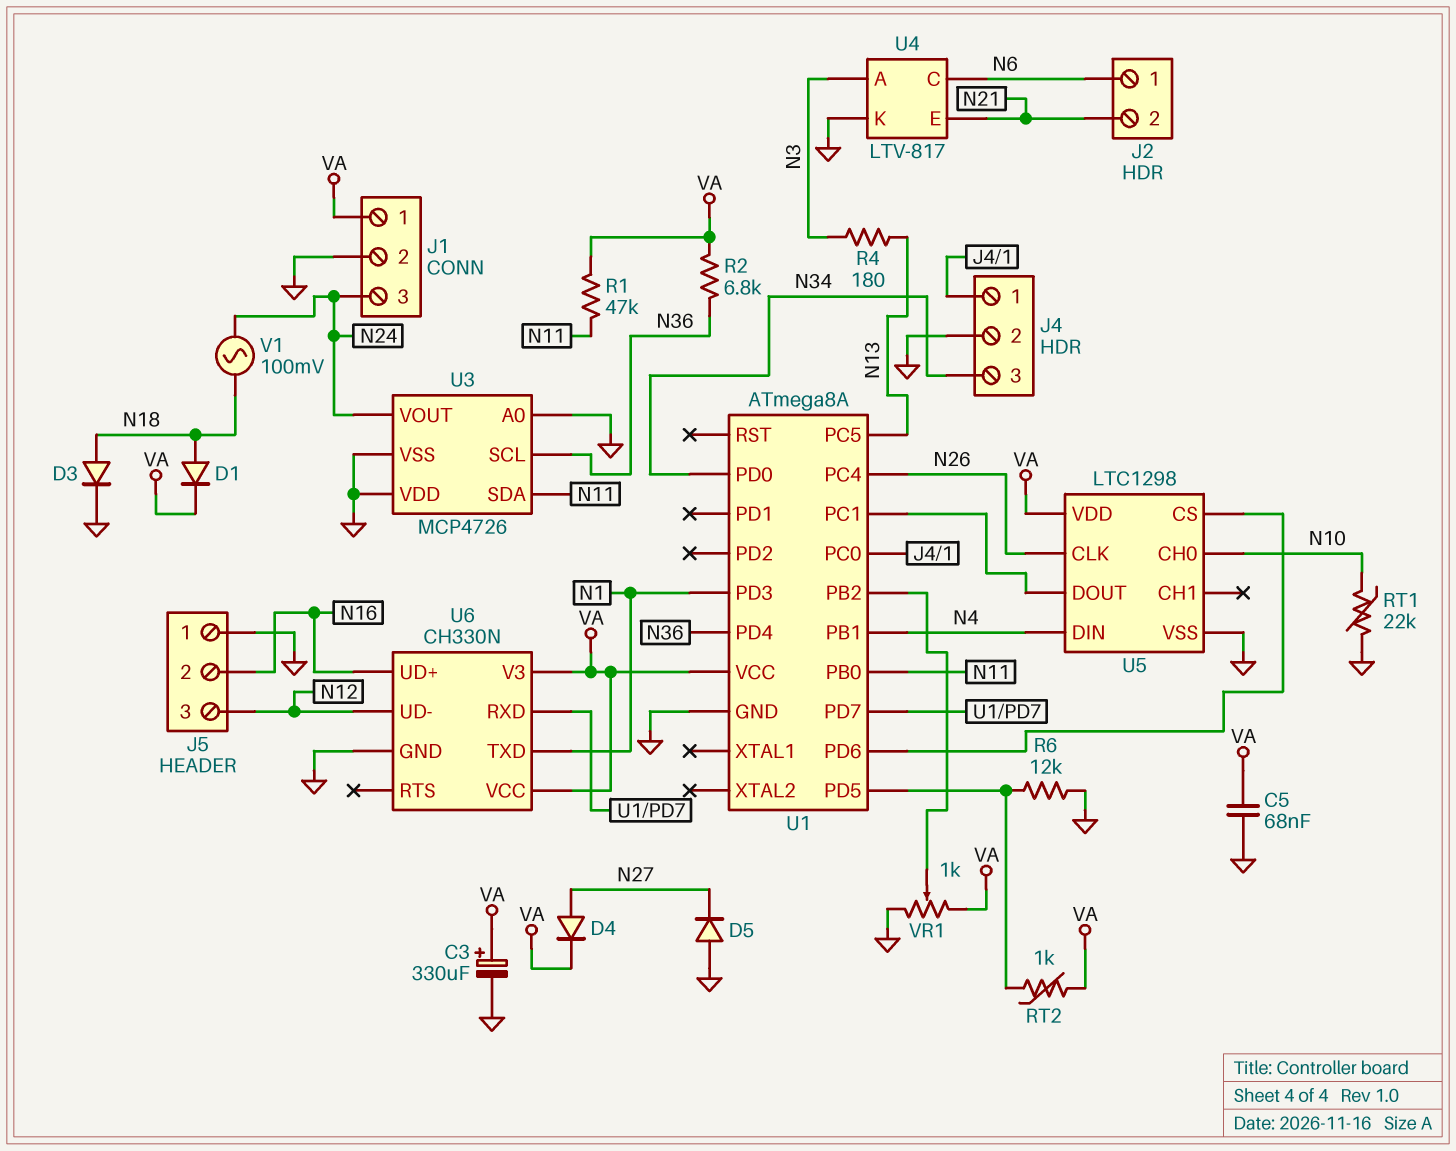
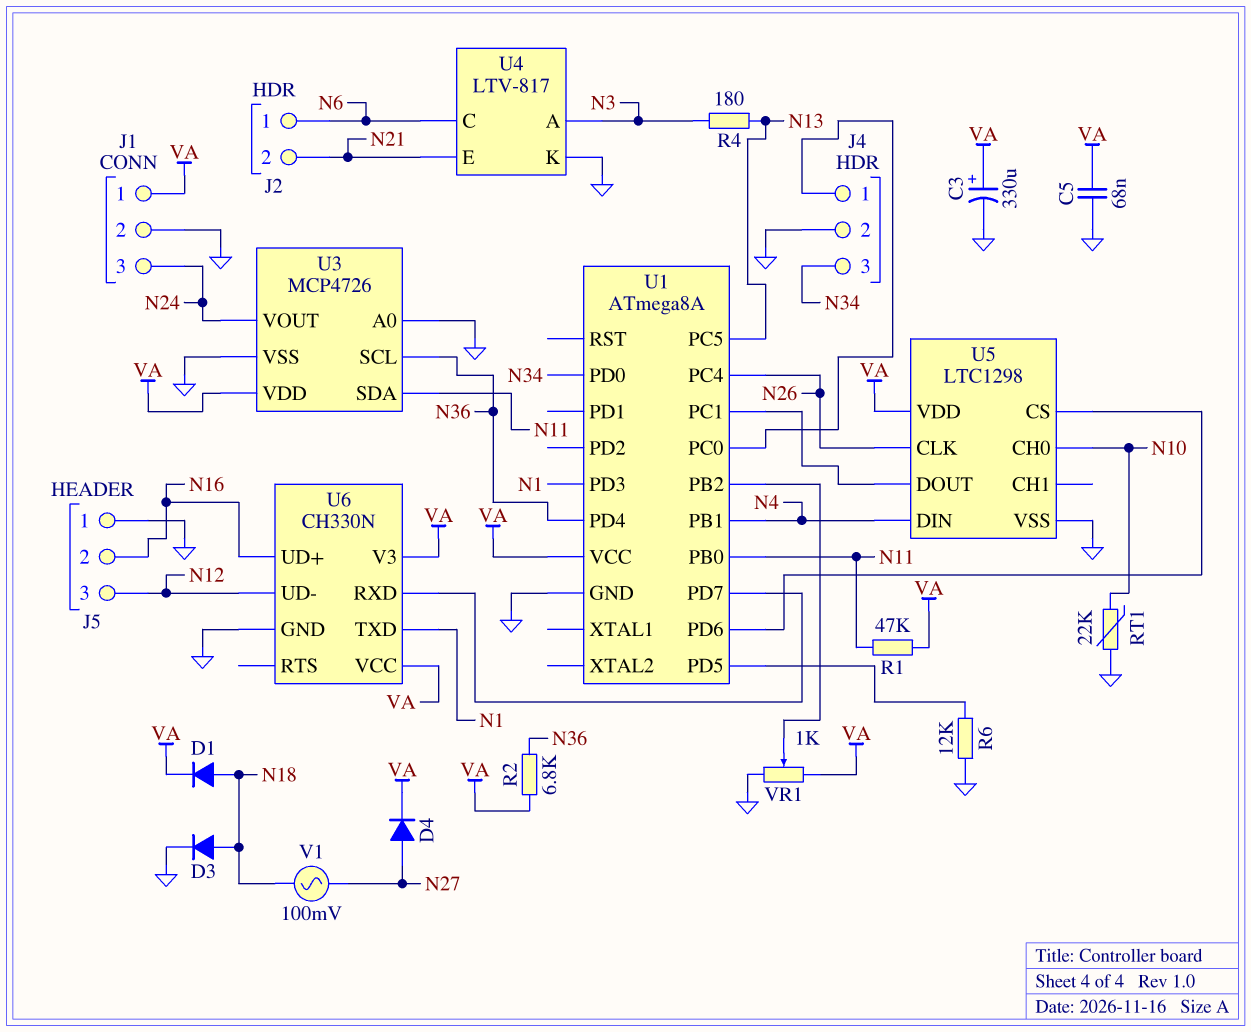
D5: diode (A GND, K N27) -> none
RT2: 1k (U1/PD5, VA) -> none
U3 pin VDD: GND -> VA
V1: AC 100mV (N18, N24) -> AC 100mV (N18, N27)

